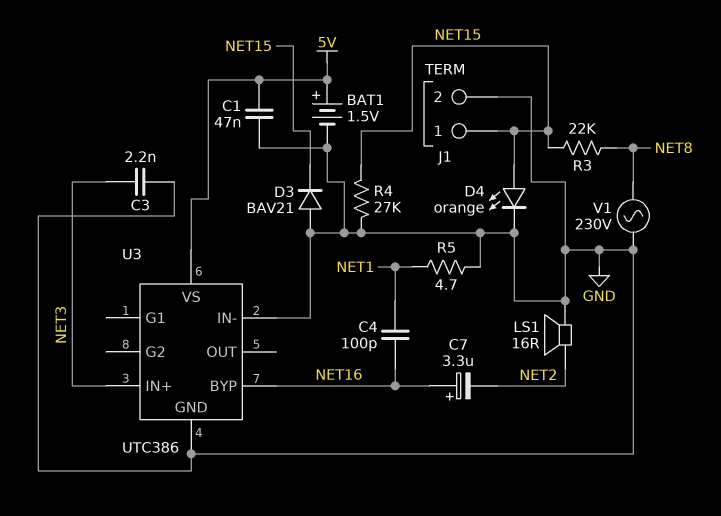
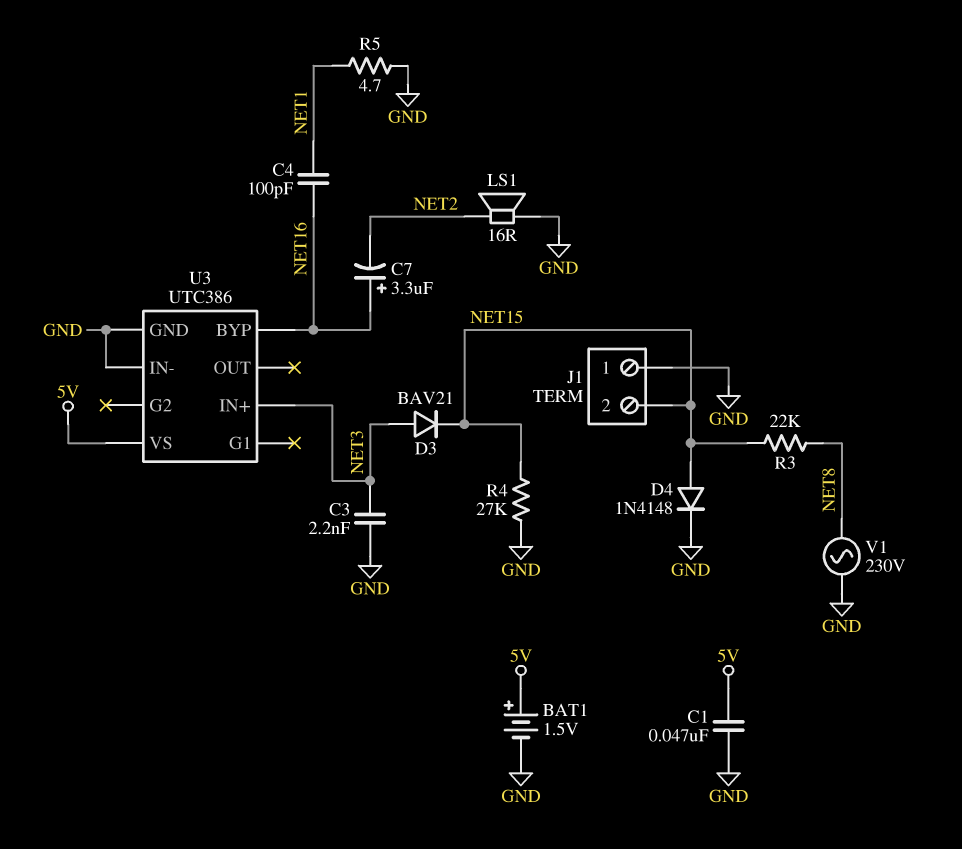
D3: diode BAV21 (A GND, K NET15) -> diode BAV21 (A NET3, K NET15)
D4: LED orange (A NET15, K GND) -> diode 1N4148 (A NET15, K GND)
J1 pin 1: NET15 -> GND
J1 pin 2: GND -> NET15

